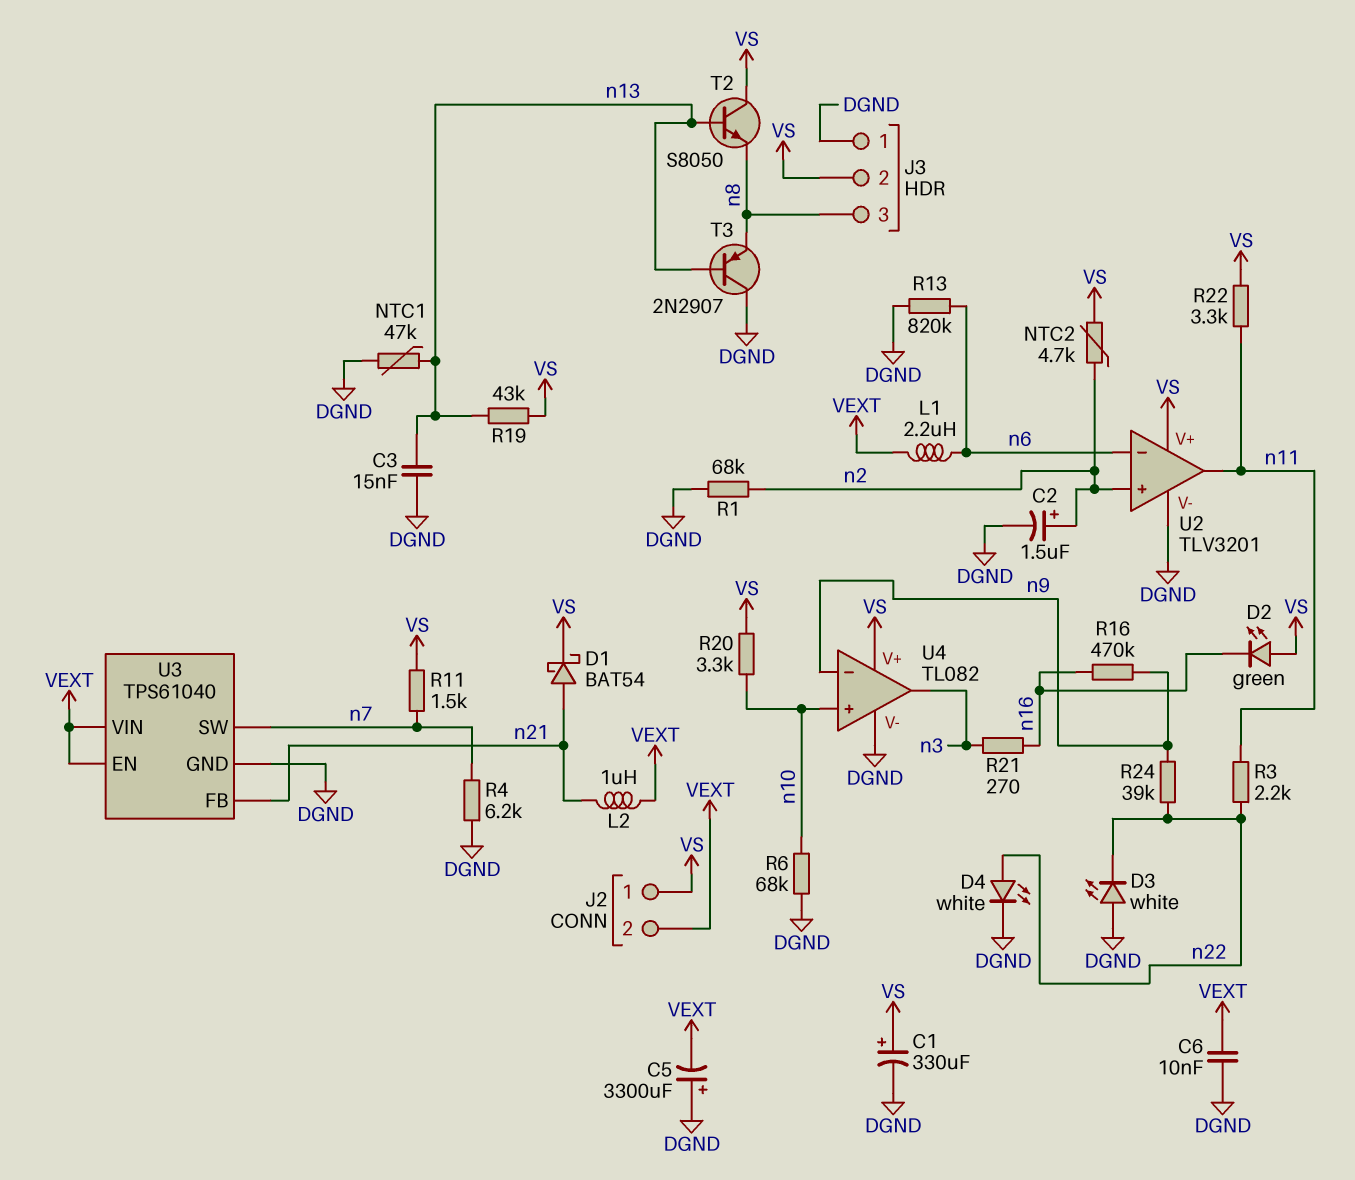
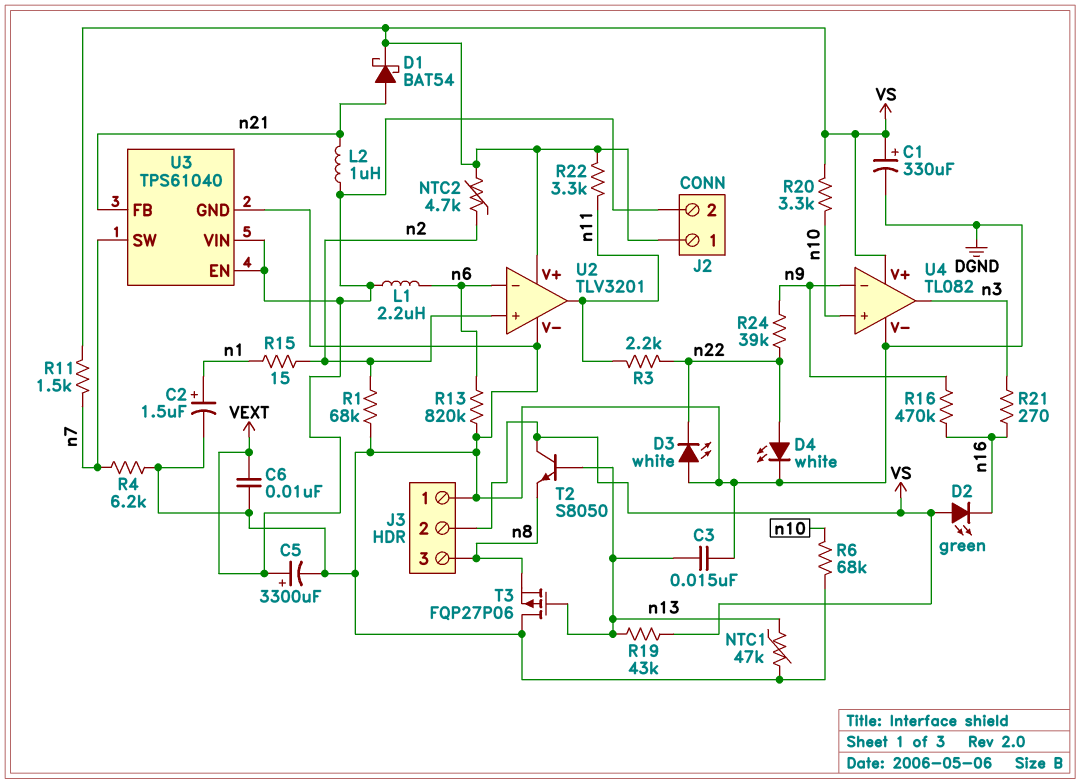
C2: 1.5uF (plus n2, minus DGND) -> 1.5uF (plus n1, minus DGND)
C5: 3300uF (plus DGND, minus VEXT) -> 3300uF (plus VEXT, minus DGND)
R15: none -> 15 (n1, n2)
T3: PNP 2N2907 (B n13, C DGND, E n8) -> PMOS FQP27P06 (G n13, D DGND, S n8)

